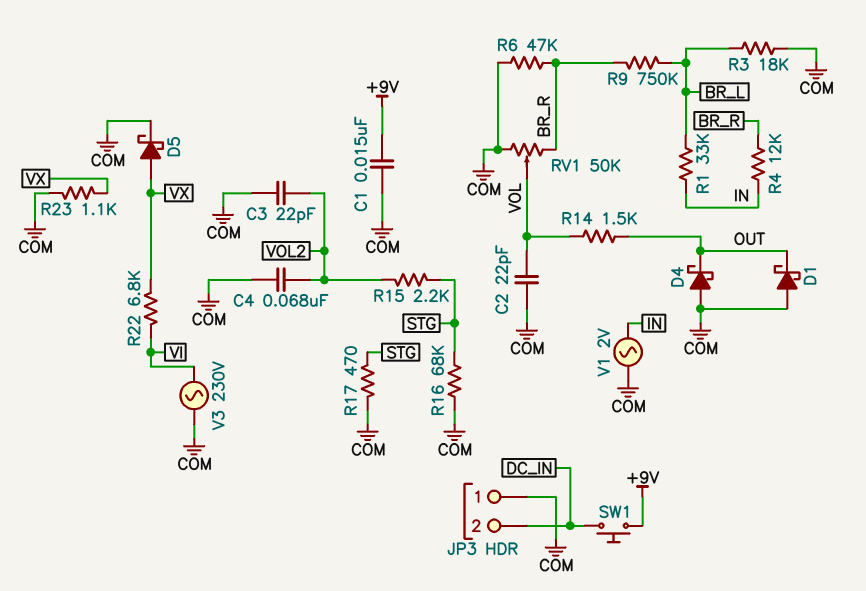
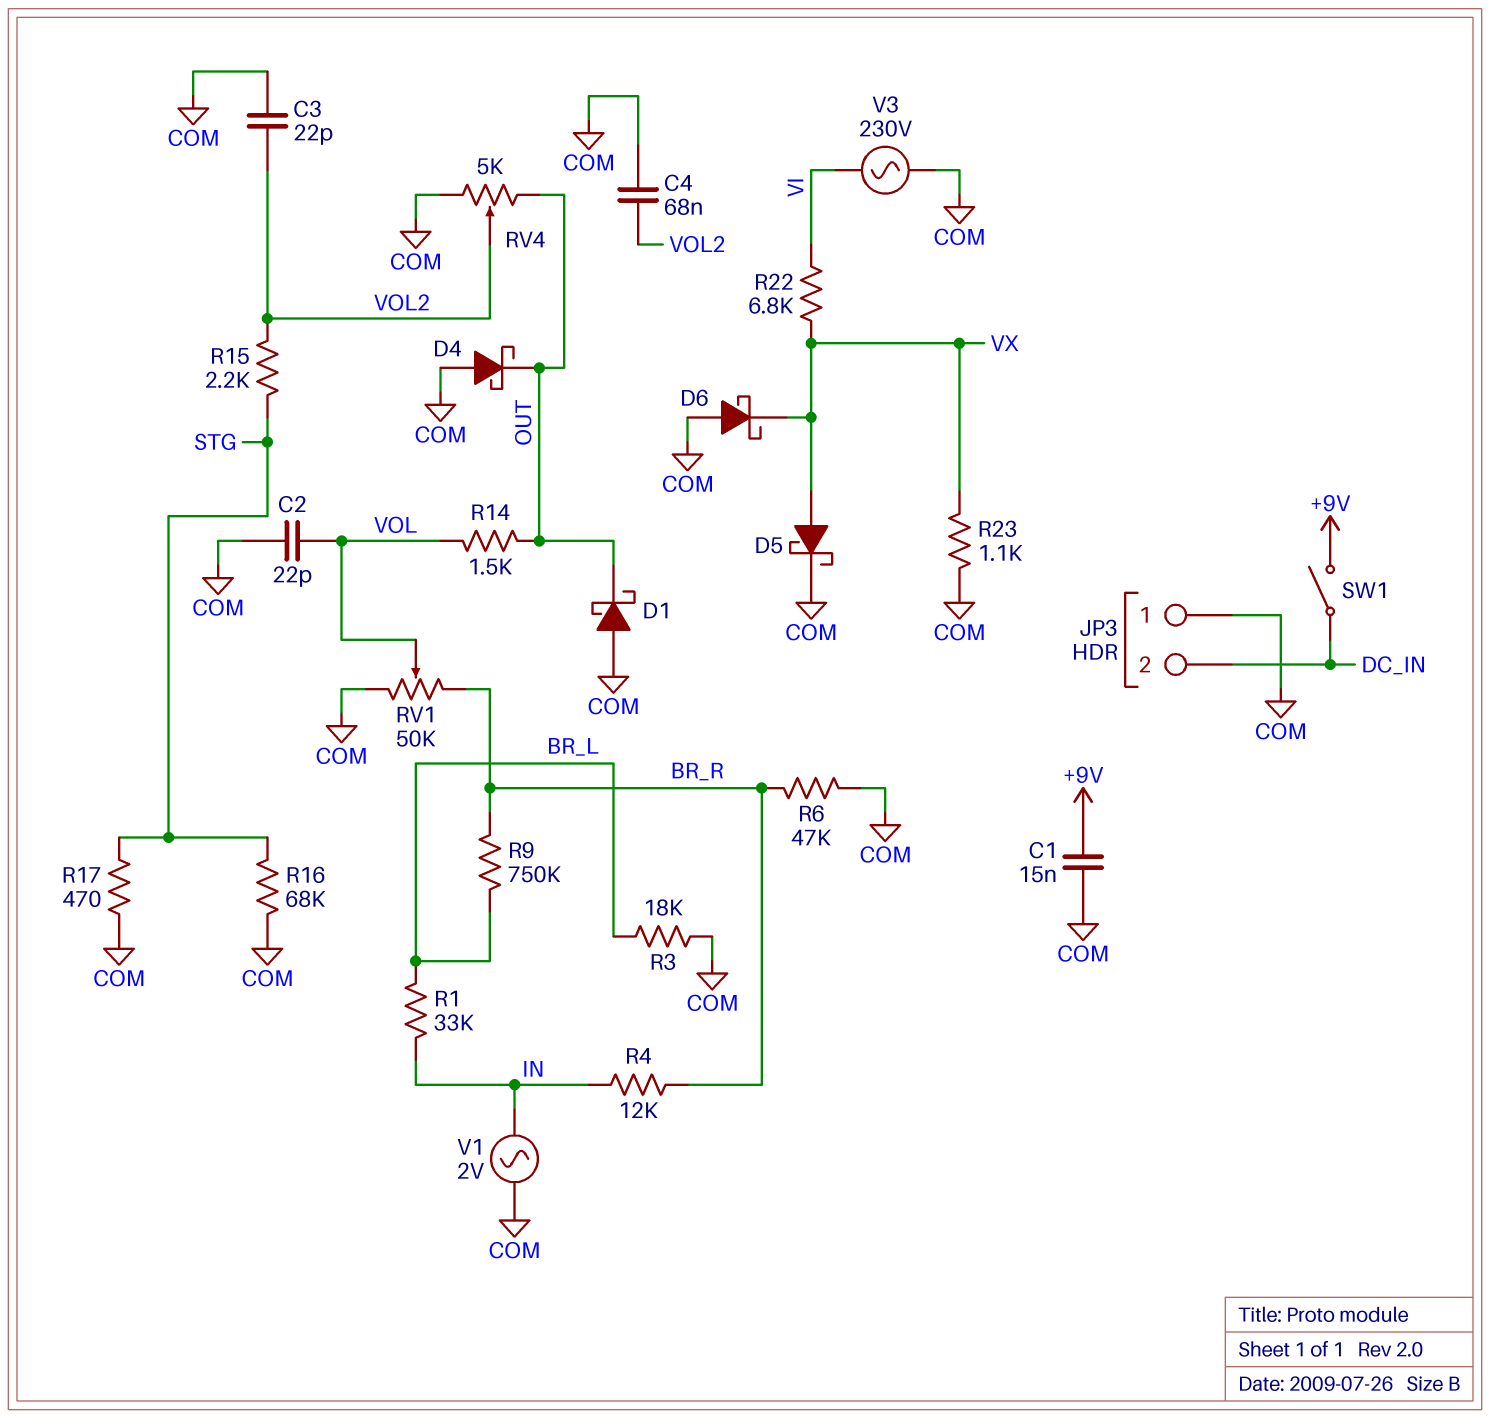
D6: none -> schottky (A COM, K VX)
RV4: none -> 5k (COM, OUT, wiper VOL2)
SW1: button (+9V, DC_IN) -> switch (+9V, DC_IN)

